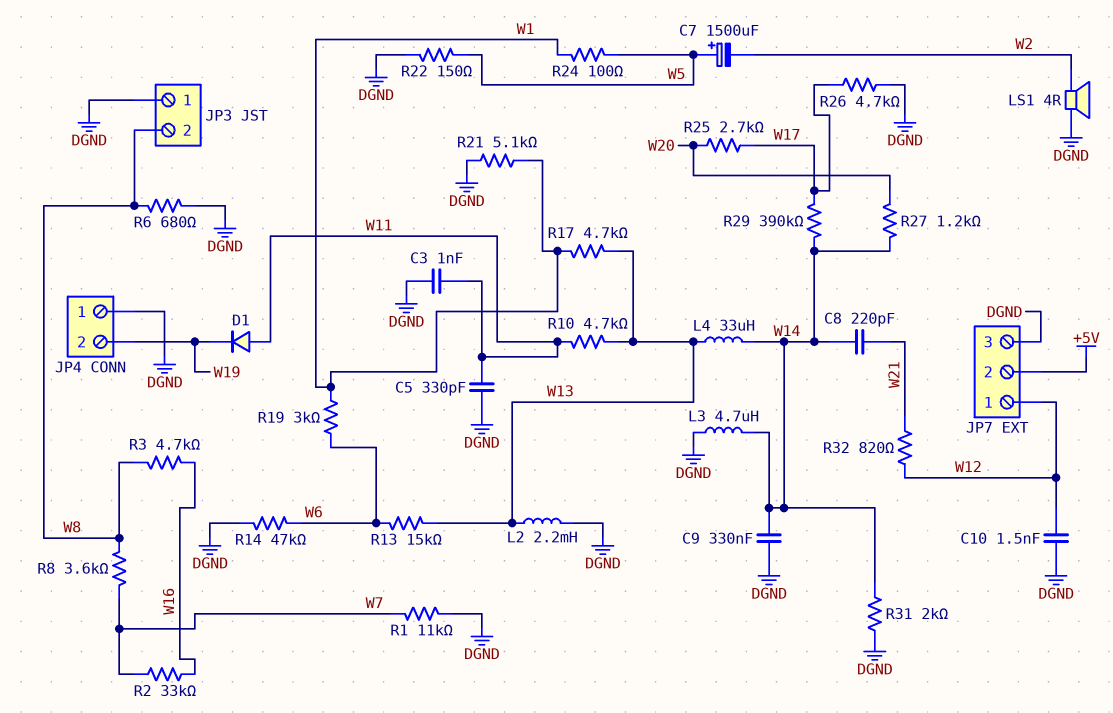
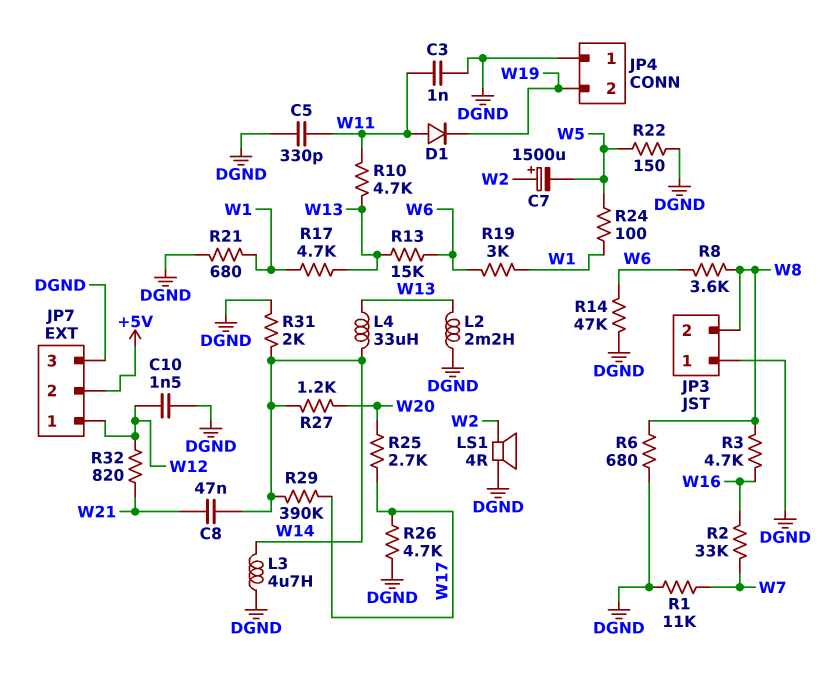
C7: 1500uF (plus W5, minus W2) -> 1500uF (plus W2, minus W5)
C8: 220pF (W14, W21) -> 47nF (W14, W21)
C9: 330nF (DGND, W14) -> none
R8: 3.6k (W7, W8) -> 3.6k (W6, W8)
R21: 5.1k (DGND, W1) -> 680 (DGND, W1)

